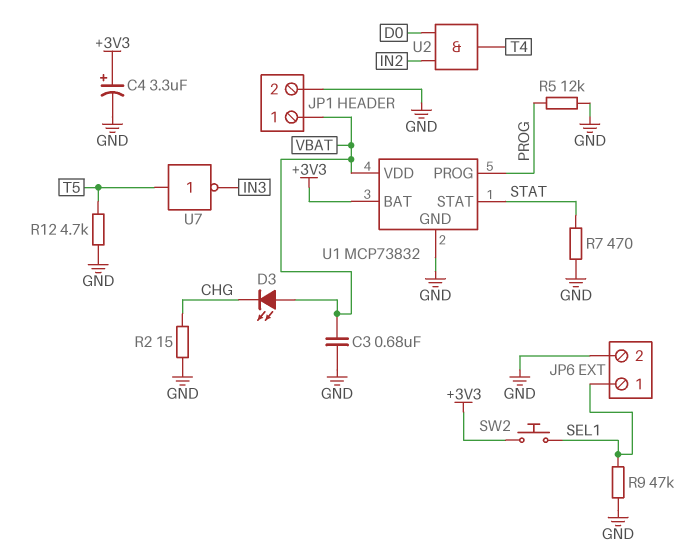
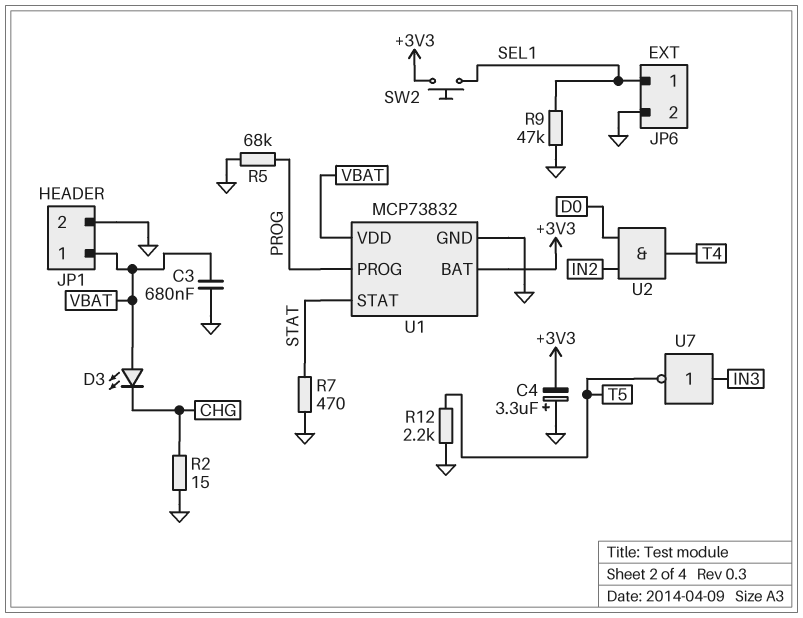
C4: 3.3uF (plus +3V3, minus GND) -> 3.3uF (plus GND, minus +3V3)
R5: 12k (GND, PROG) -> 68k (GND, PROG)
R12: 4.7k (GND, T5) -> 2.2k (GND, T5)
U7: NOT (in T5, out IN3) -> NOT (in IN3, out T5)

